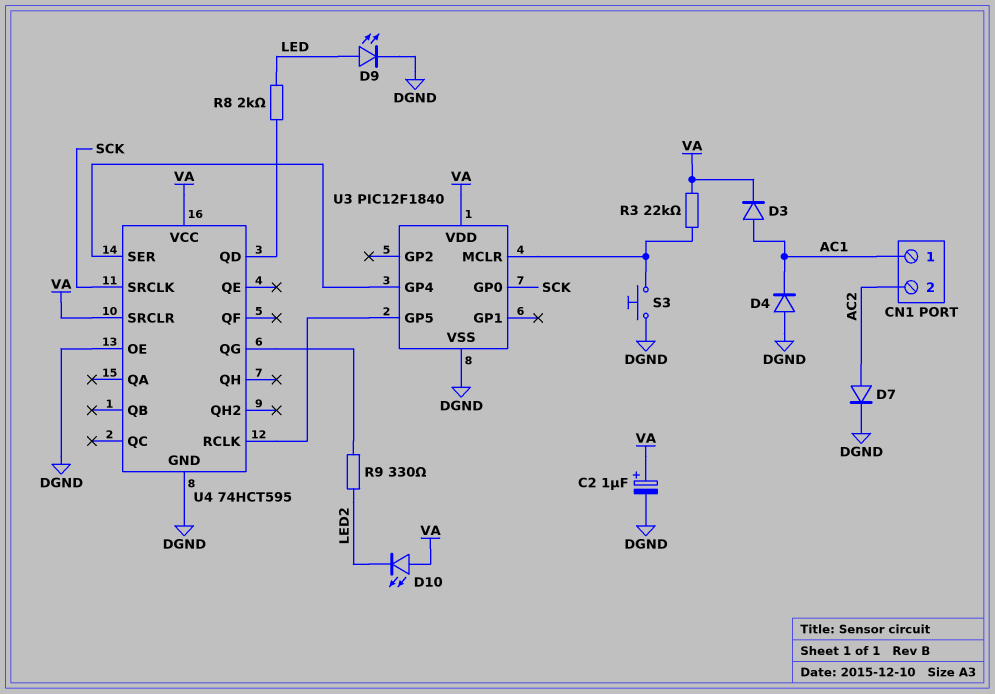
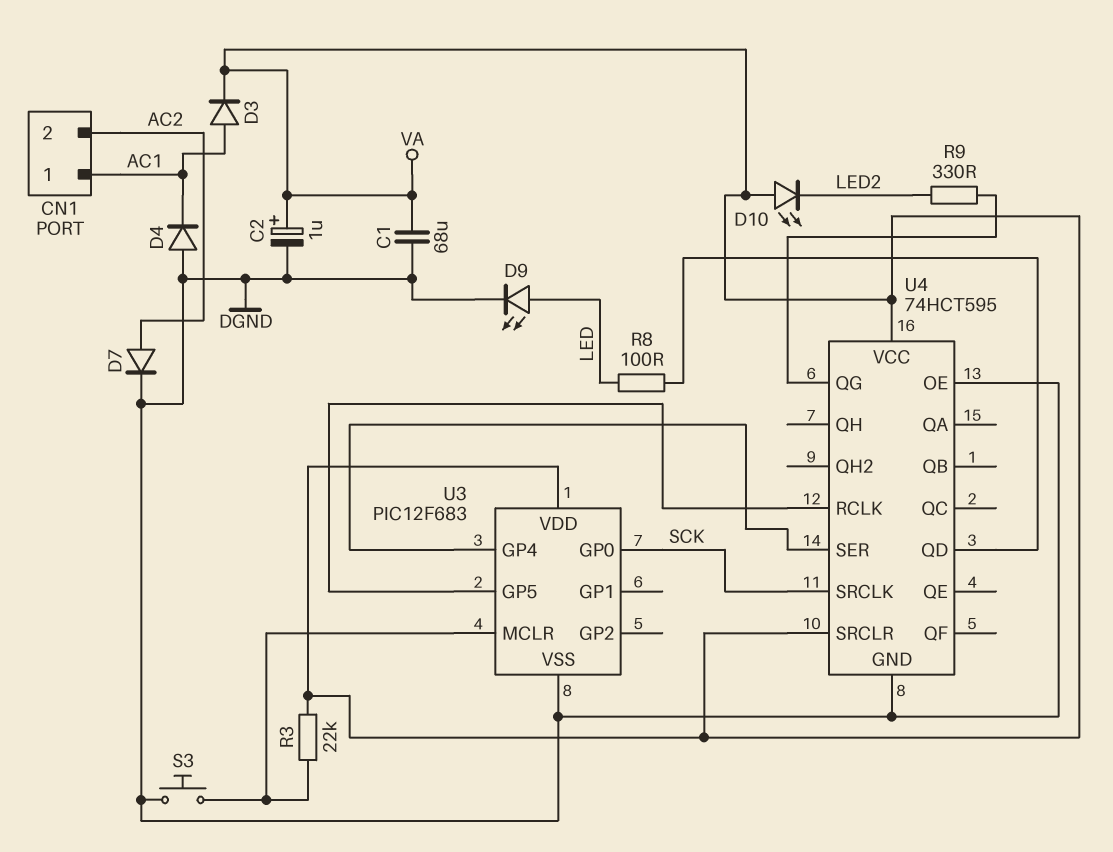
C1: none -> 68uF (DGND, VA)
R8: 2k (LED, U4/QD) -> 100 (LED, U4/QD)
U3: PIC12F1840 -> PIC12F683

